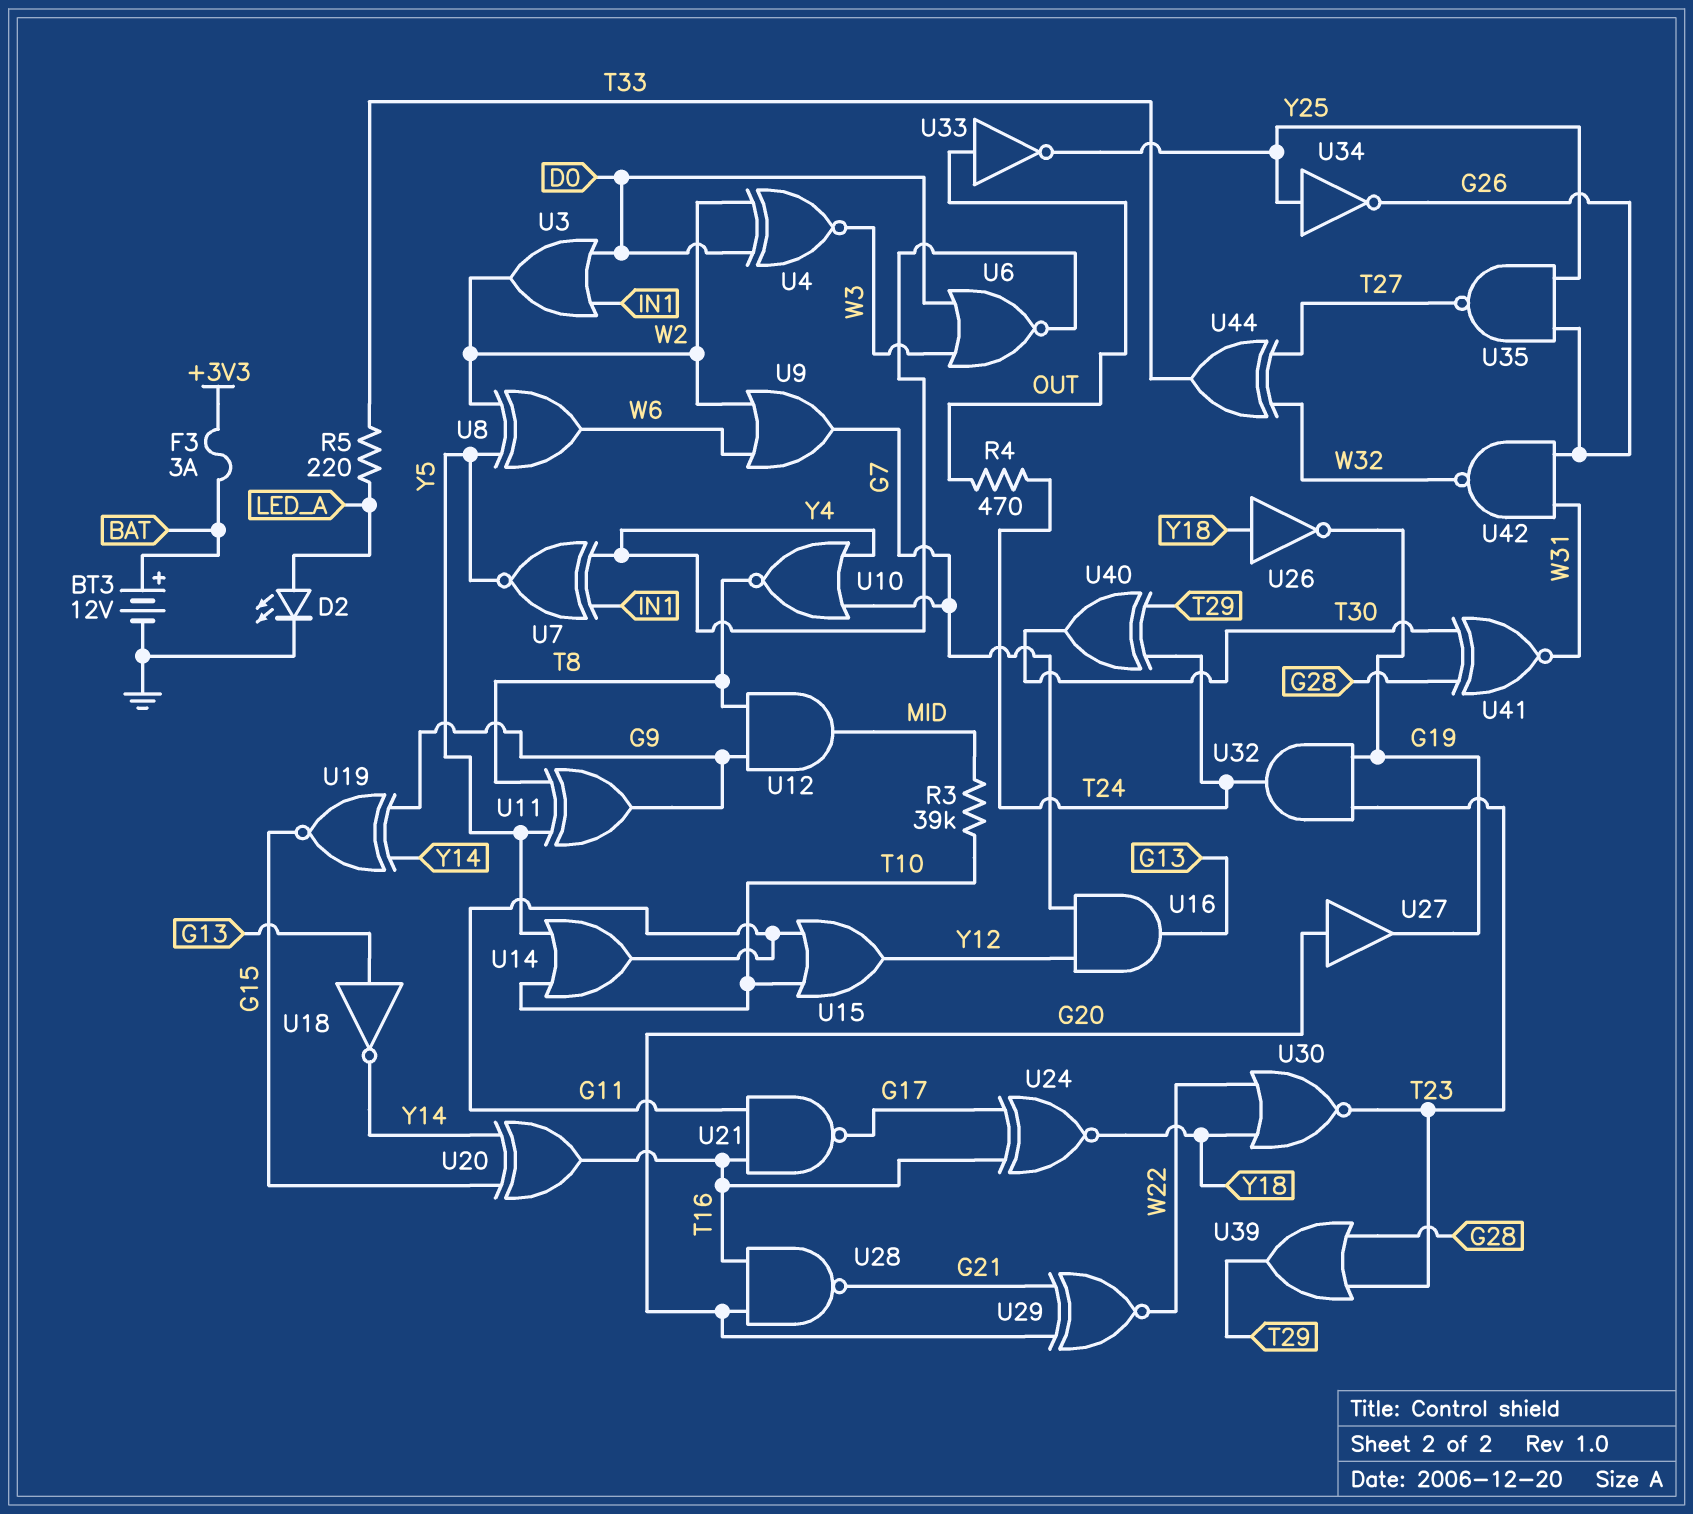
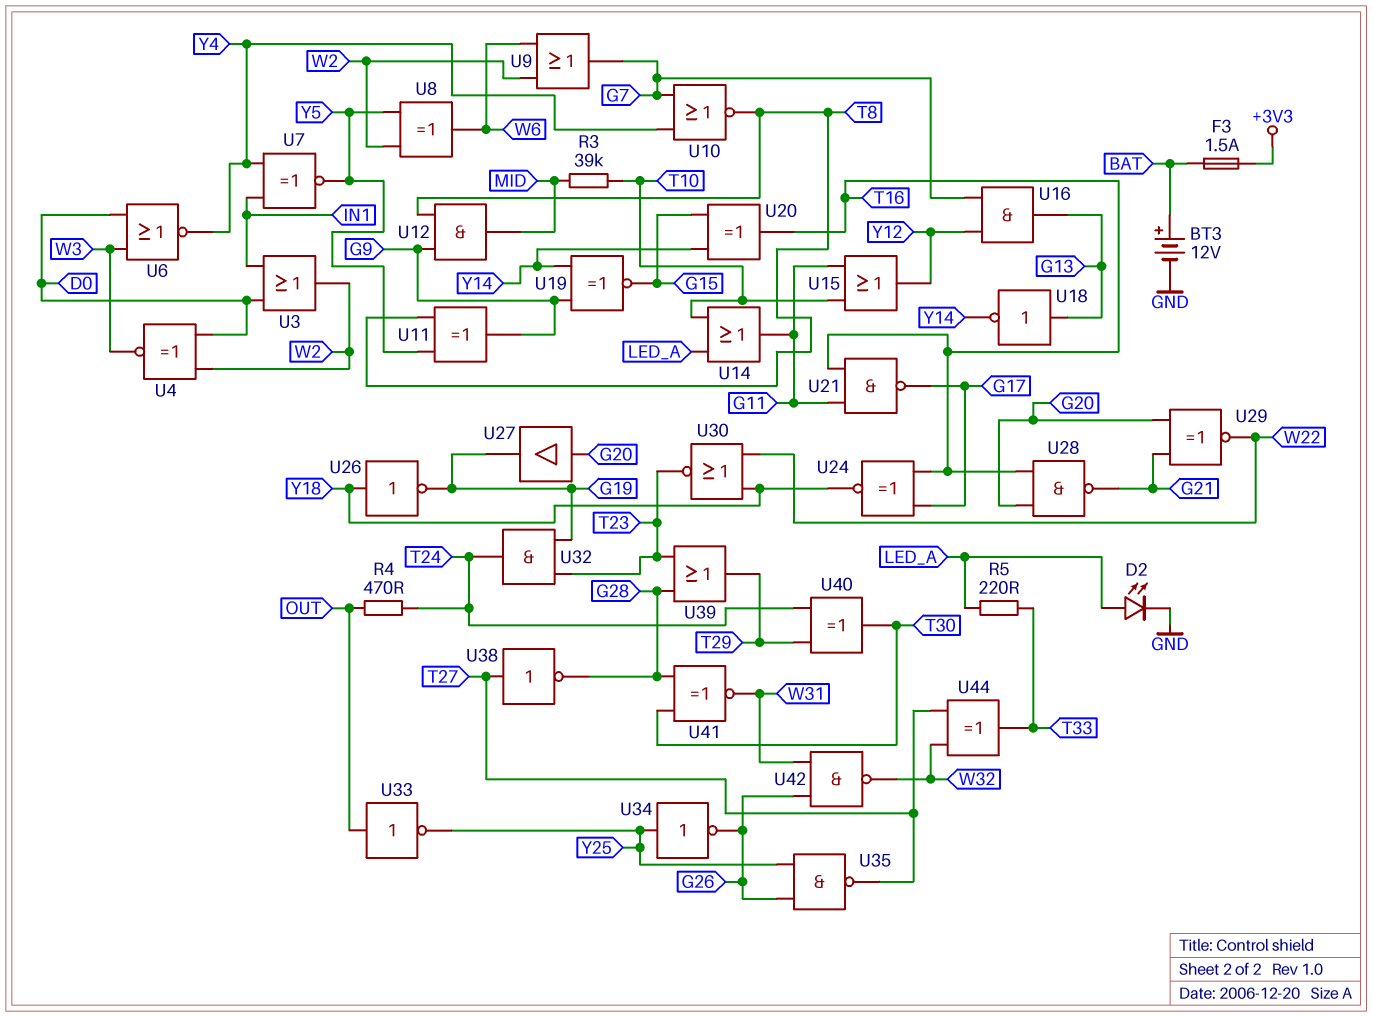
F3: 3A (+3V3, BAT) -> 1.5A (+3V3, BAT)
U14: OR (in T10, in Y5, out G11) -> OR (in LED_A, in T10, out G11)
U38: none -> NOT (in T27, out G28)

